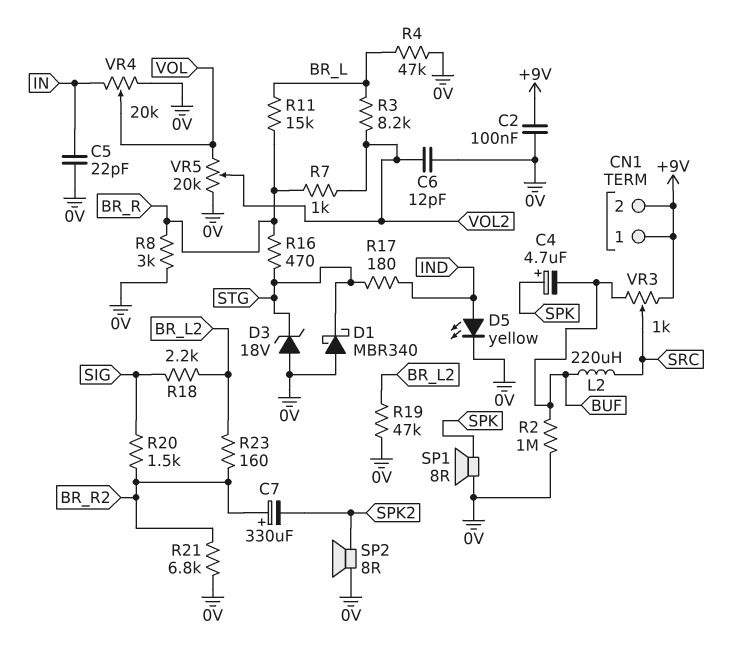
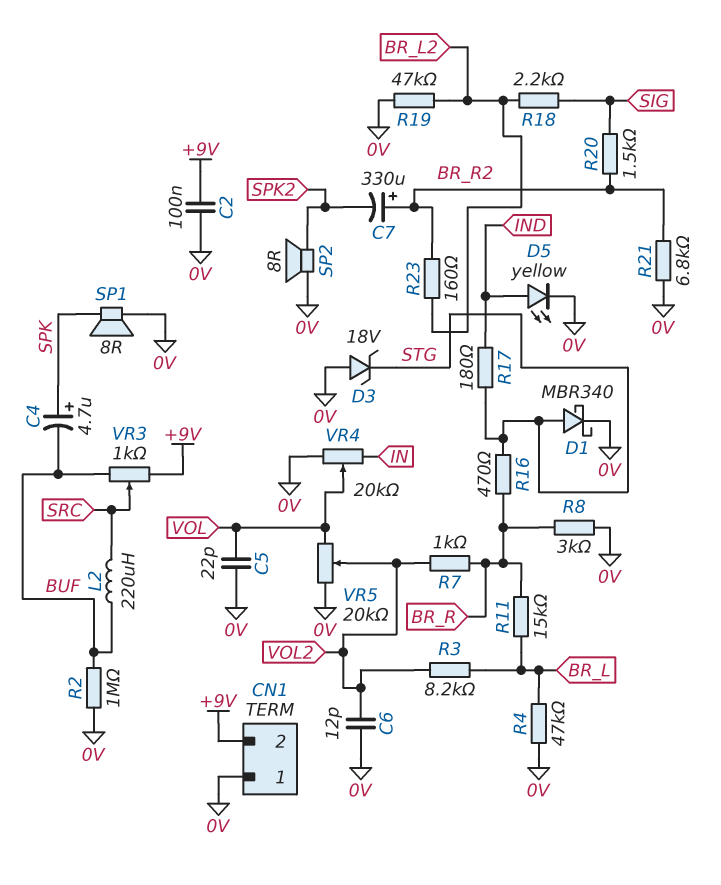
C5: 22pF (0V, IN) -> 22pF (0V, VOL)
CN1 pin 1: +9V -> 0V
D1: schottky MBR340 (A 0V, K STG) -> schottky MBR340 (A STG, K 0V)

